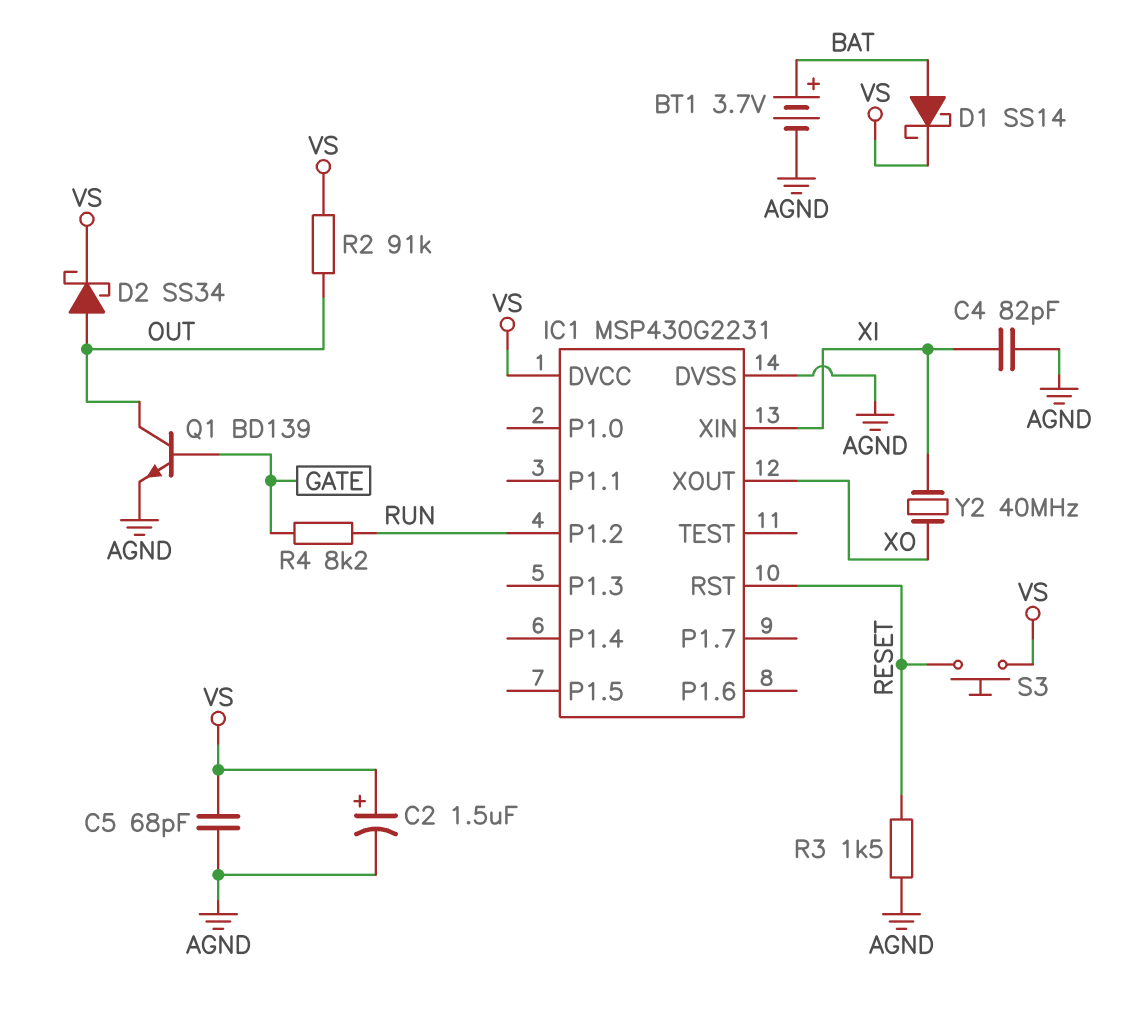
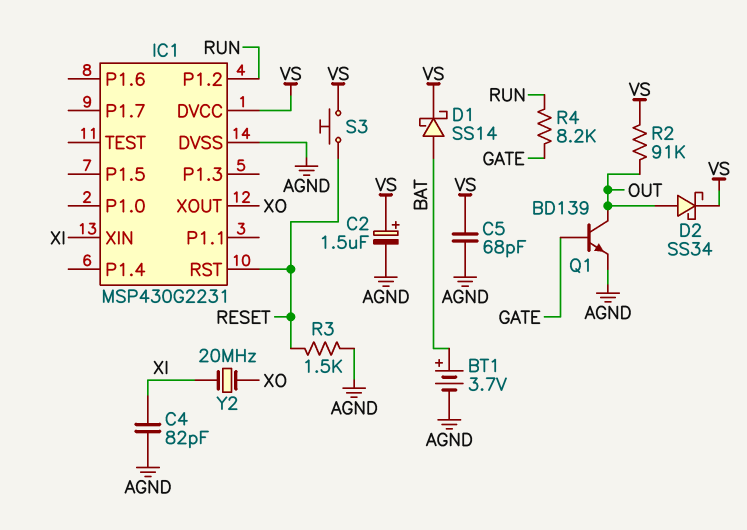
Y2: 40MHz (XI, XO) -> 20MHz (XI, XO)

